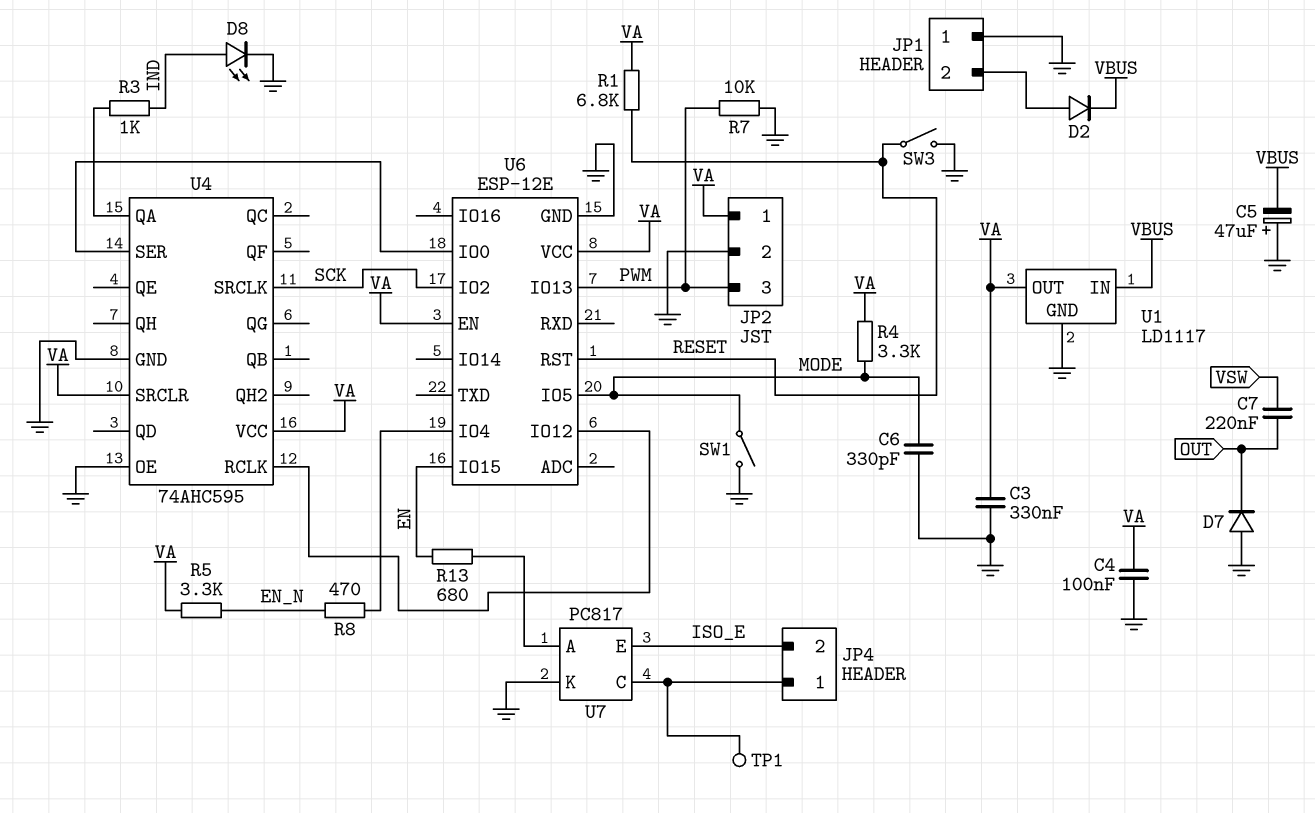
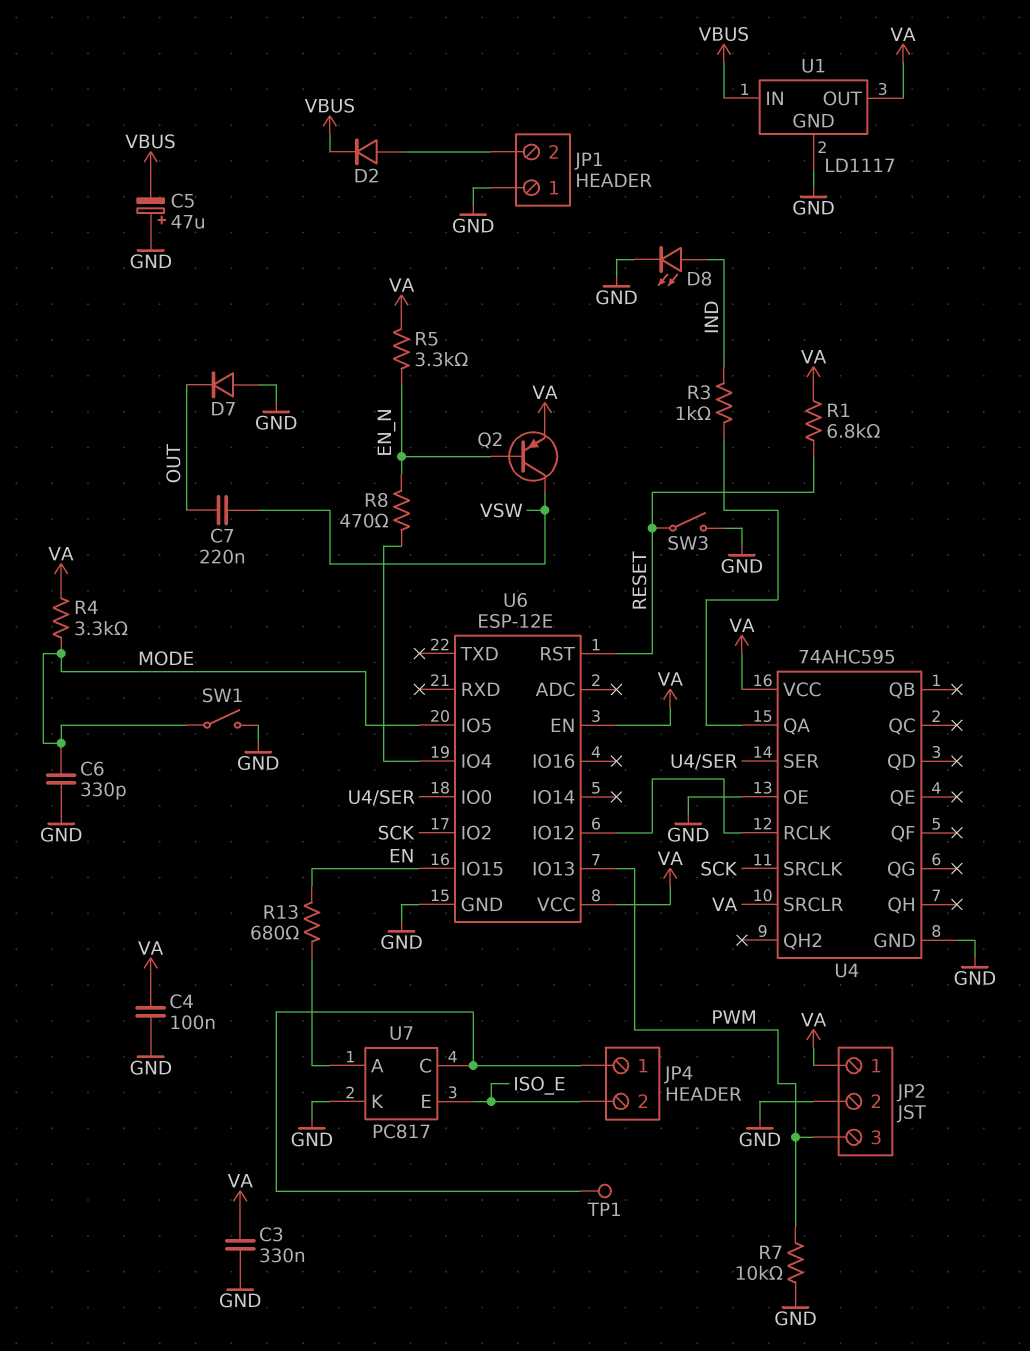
Q2: none -> PNP (B EN_N, C VSW, E VA)

